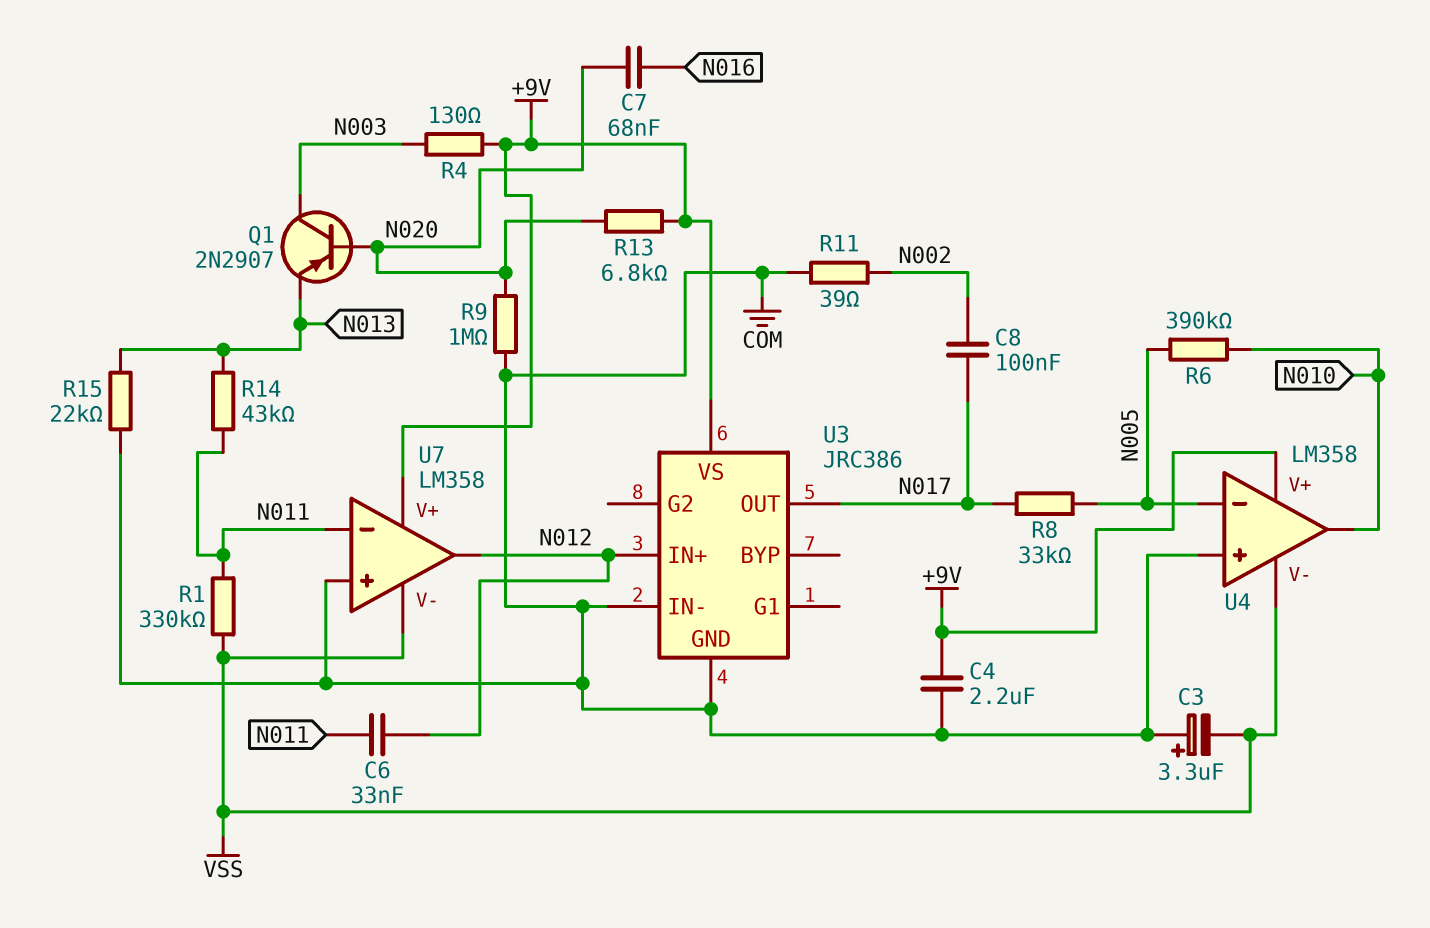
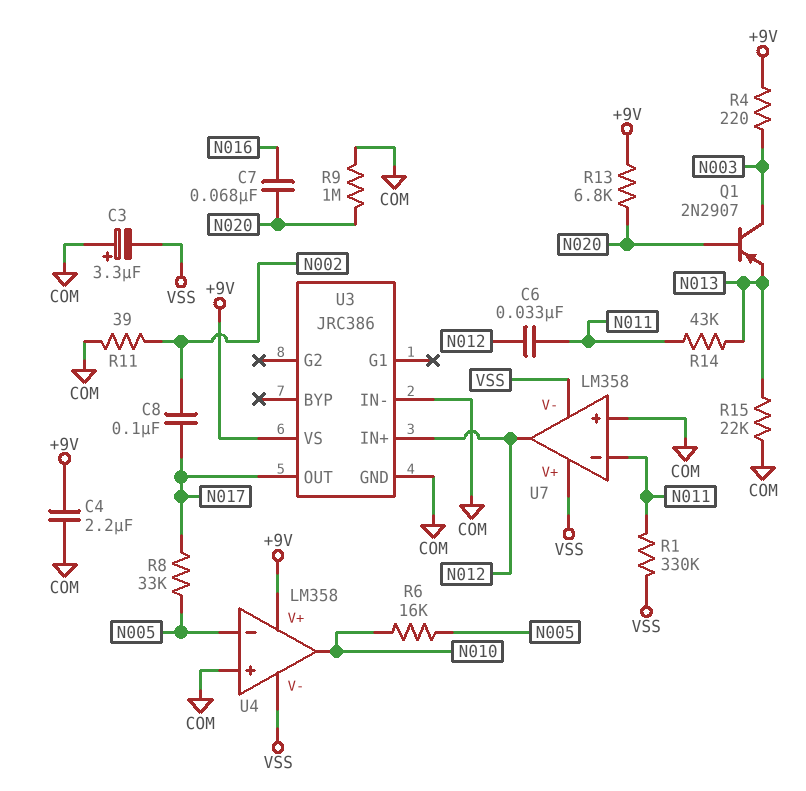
R4: 130 (+9V, N003) -> 220 (+9V, N003)
R6: 390k (N005, N010) -> 16k (N005, N010)
U7 pin V+: +9V -> VSS

